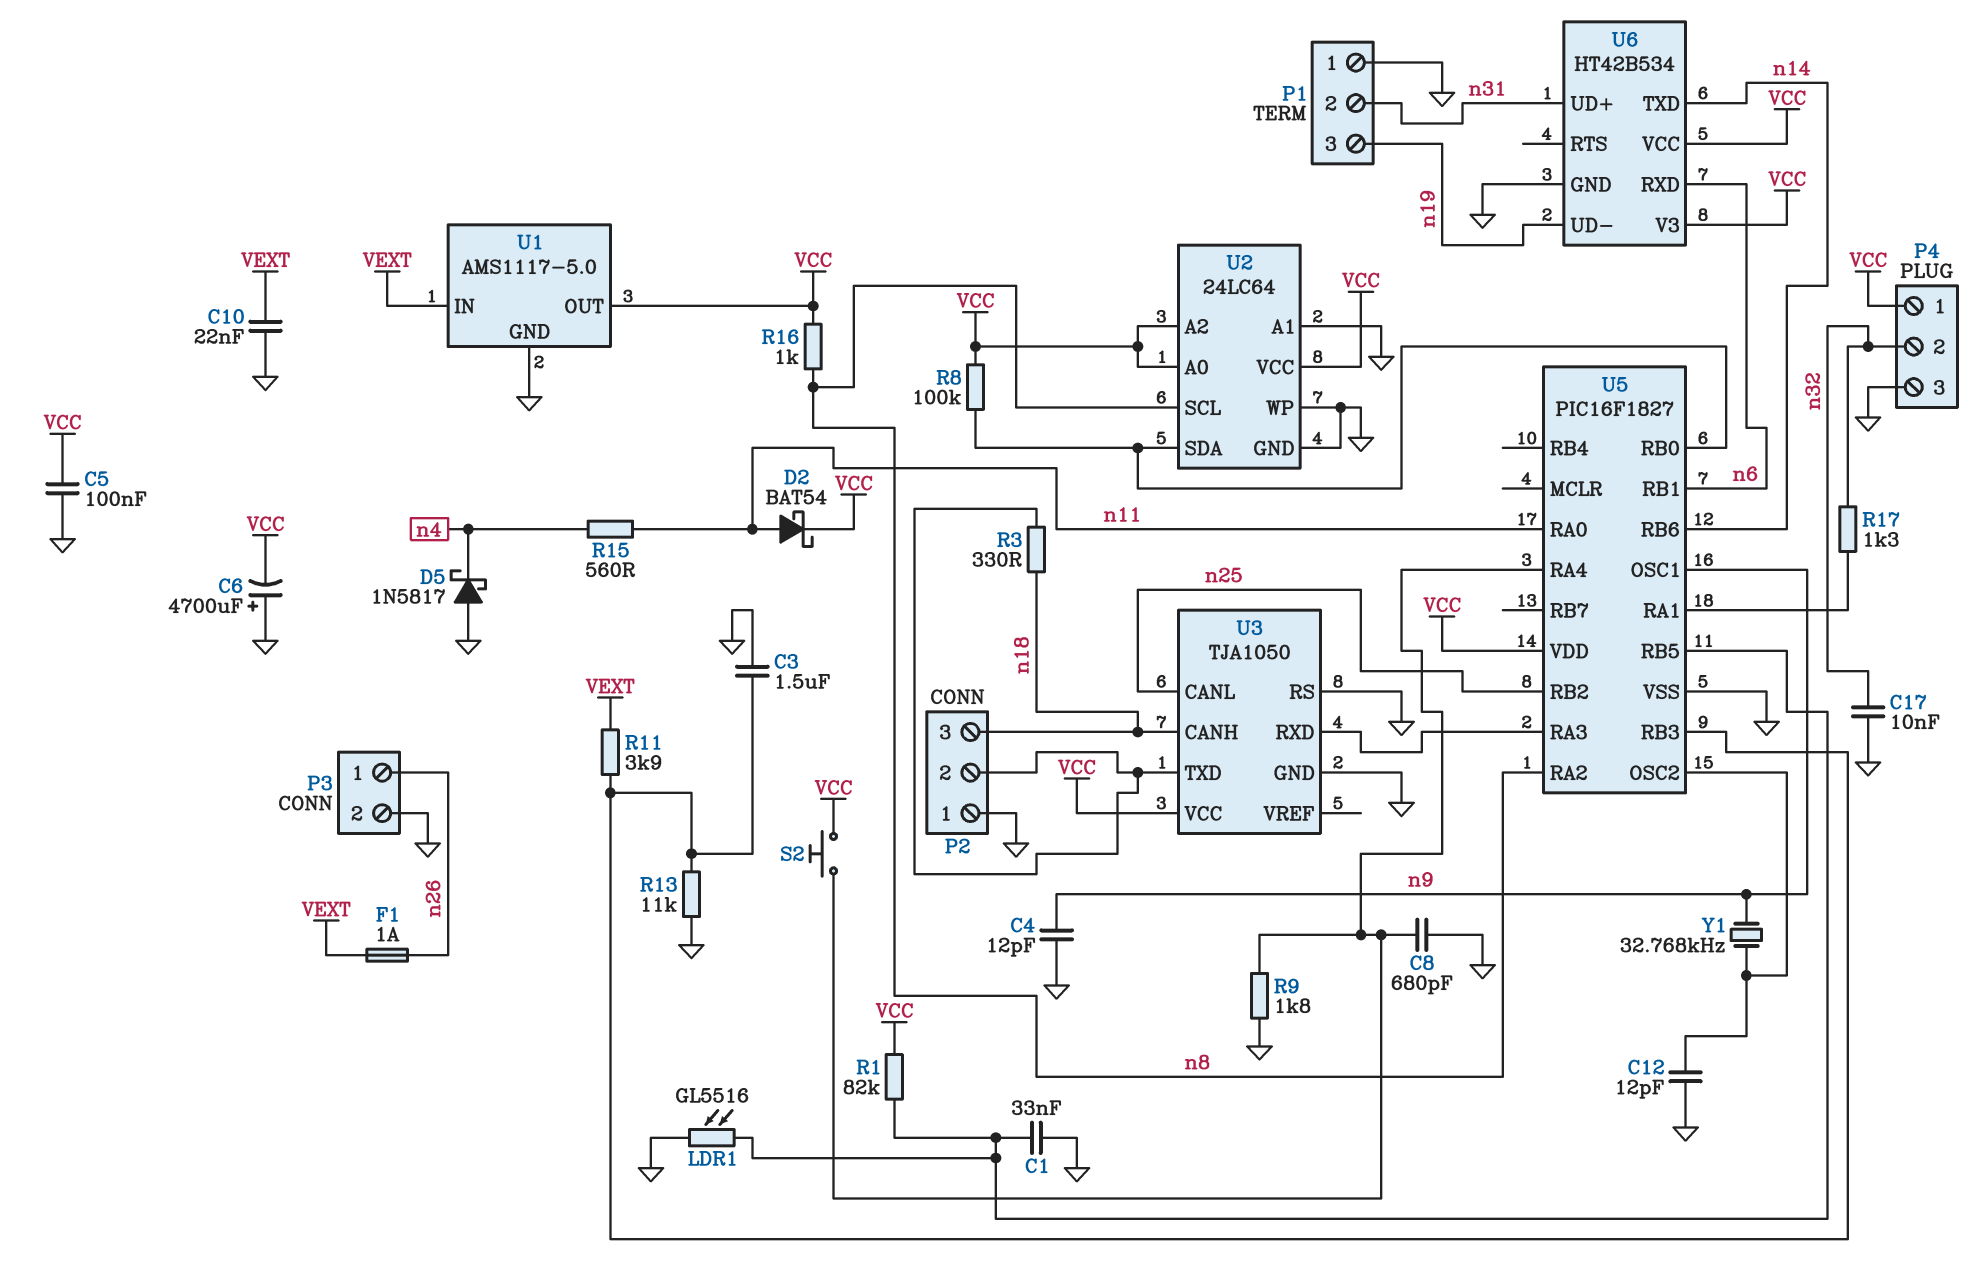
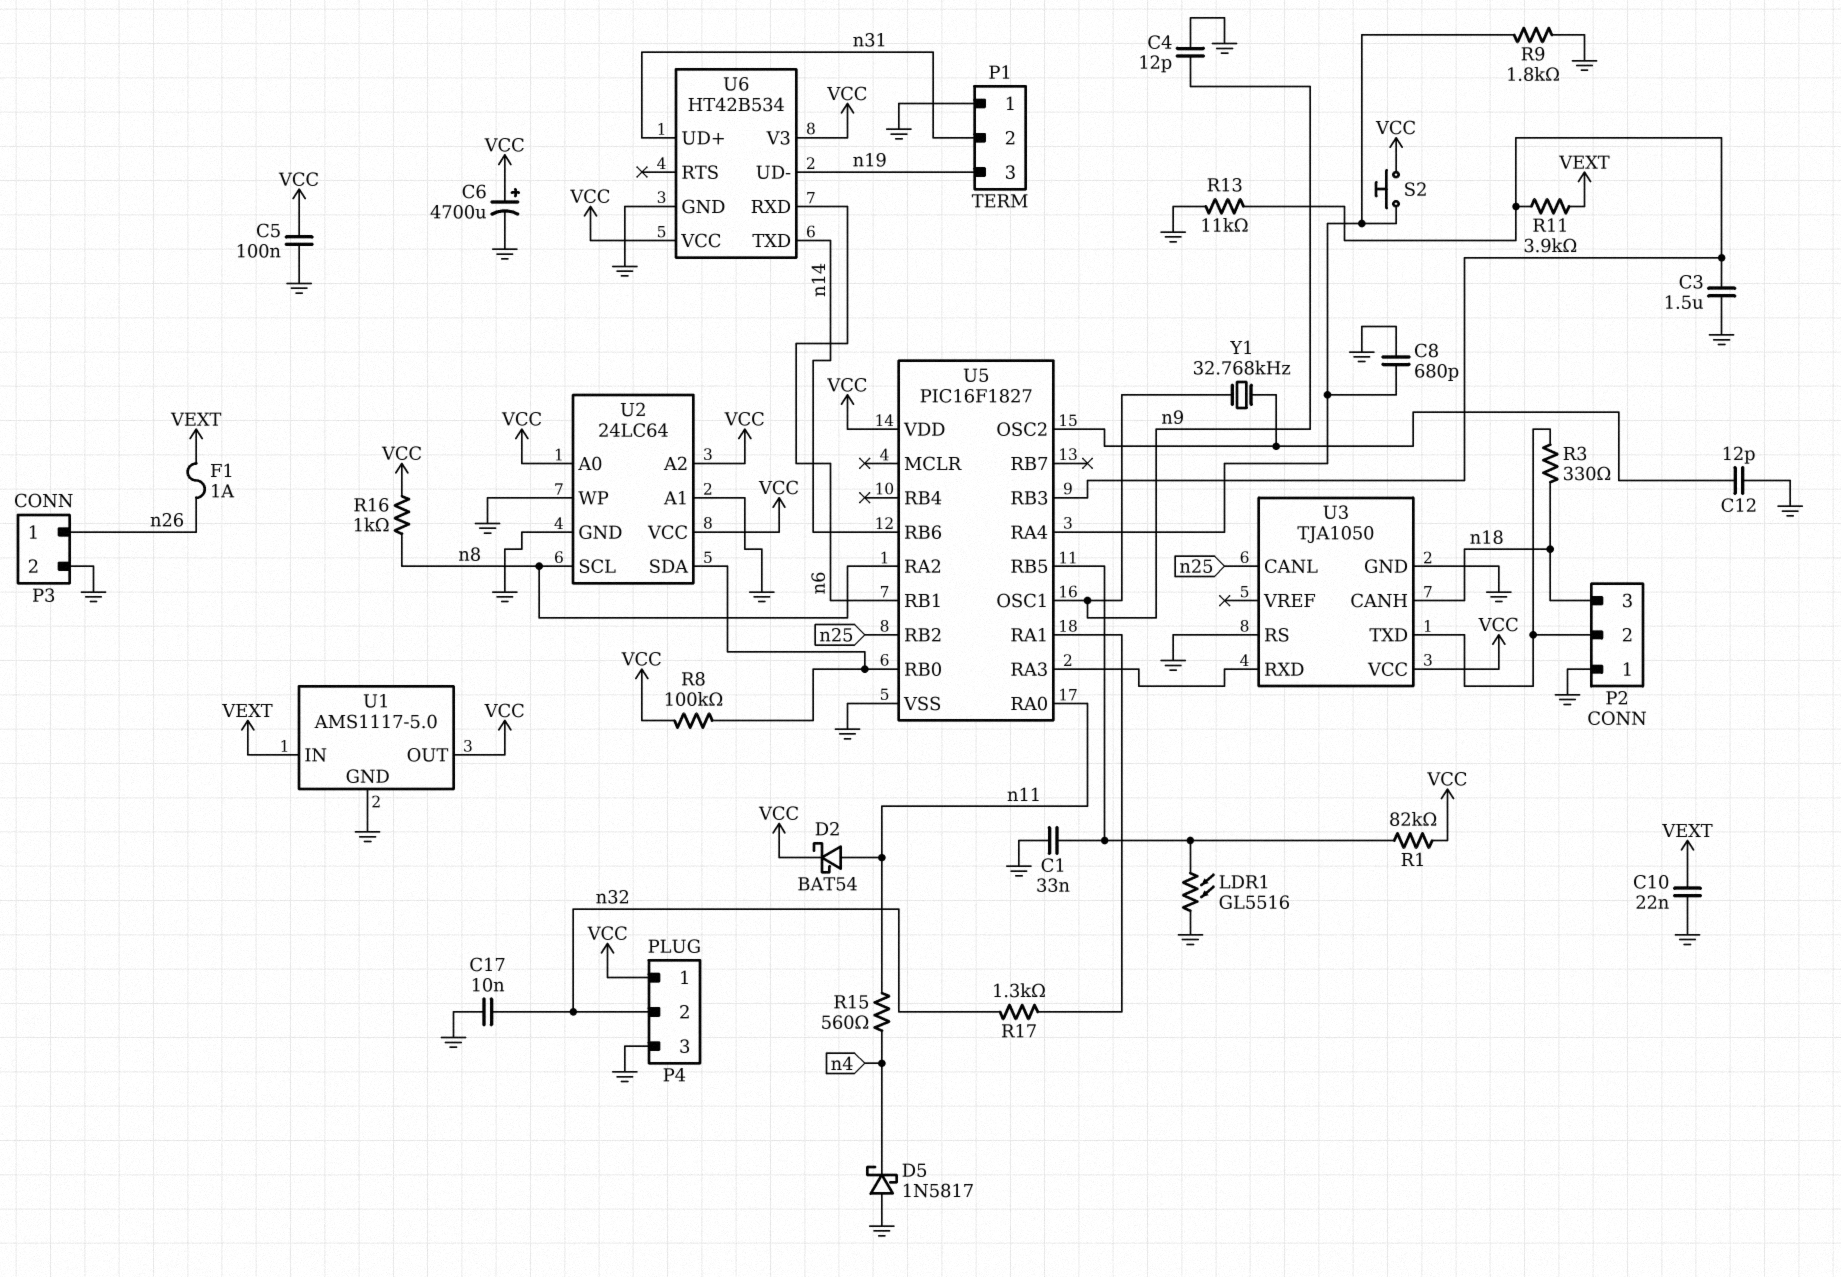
C6: 4700uF (plus GND, minus VCC) -> 4700uF (plus VCC, minus GND)

